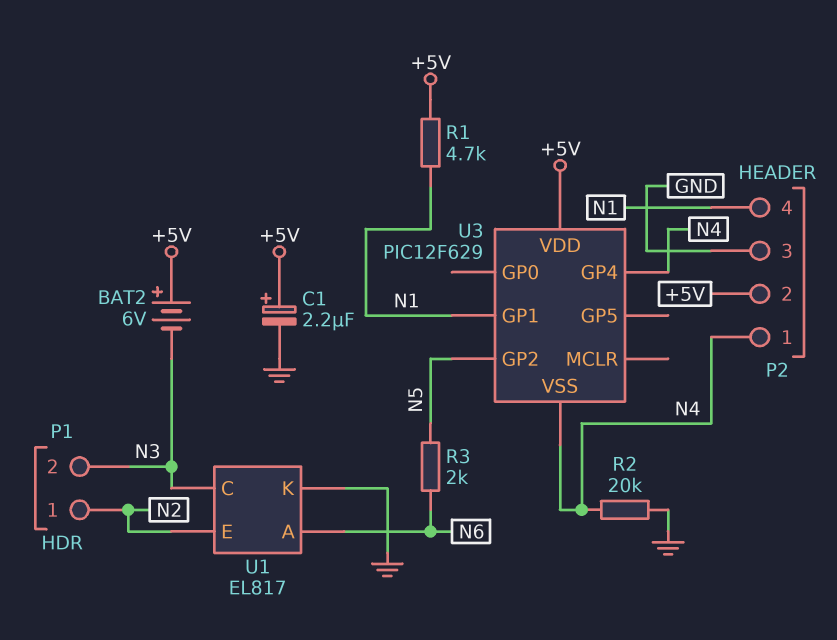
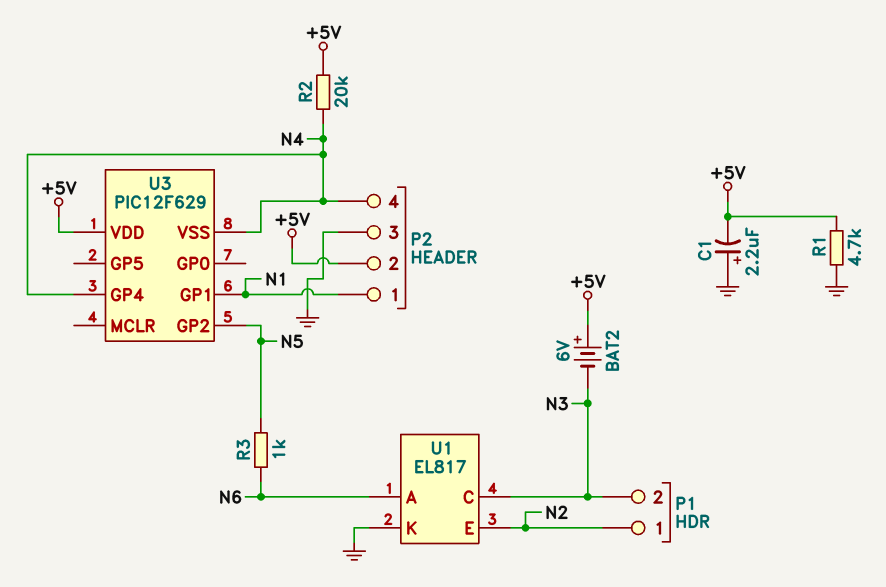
C1: 2.2uF (plus +5V, minus GND) -> 2.2uF (plus GND, minus +5V)
P2 pin 1: N4 -> N1
P2 pin 4: N1 -> N4
R1: 4.7k (+5V, N1) -> 4.7k (+5V, GND)
R2: 20k (GND, N4) -> 20k (+5V, N4)
R3: 2k (N5, N6) -> 1k (N5, N6)

